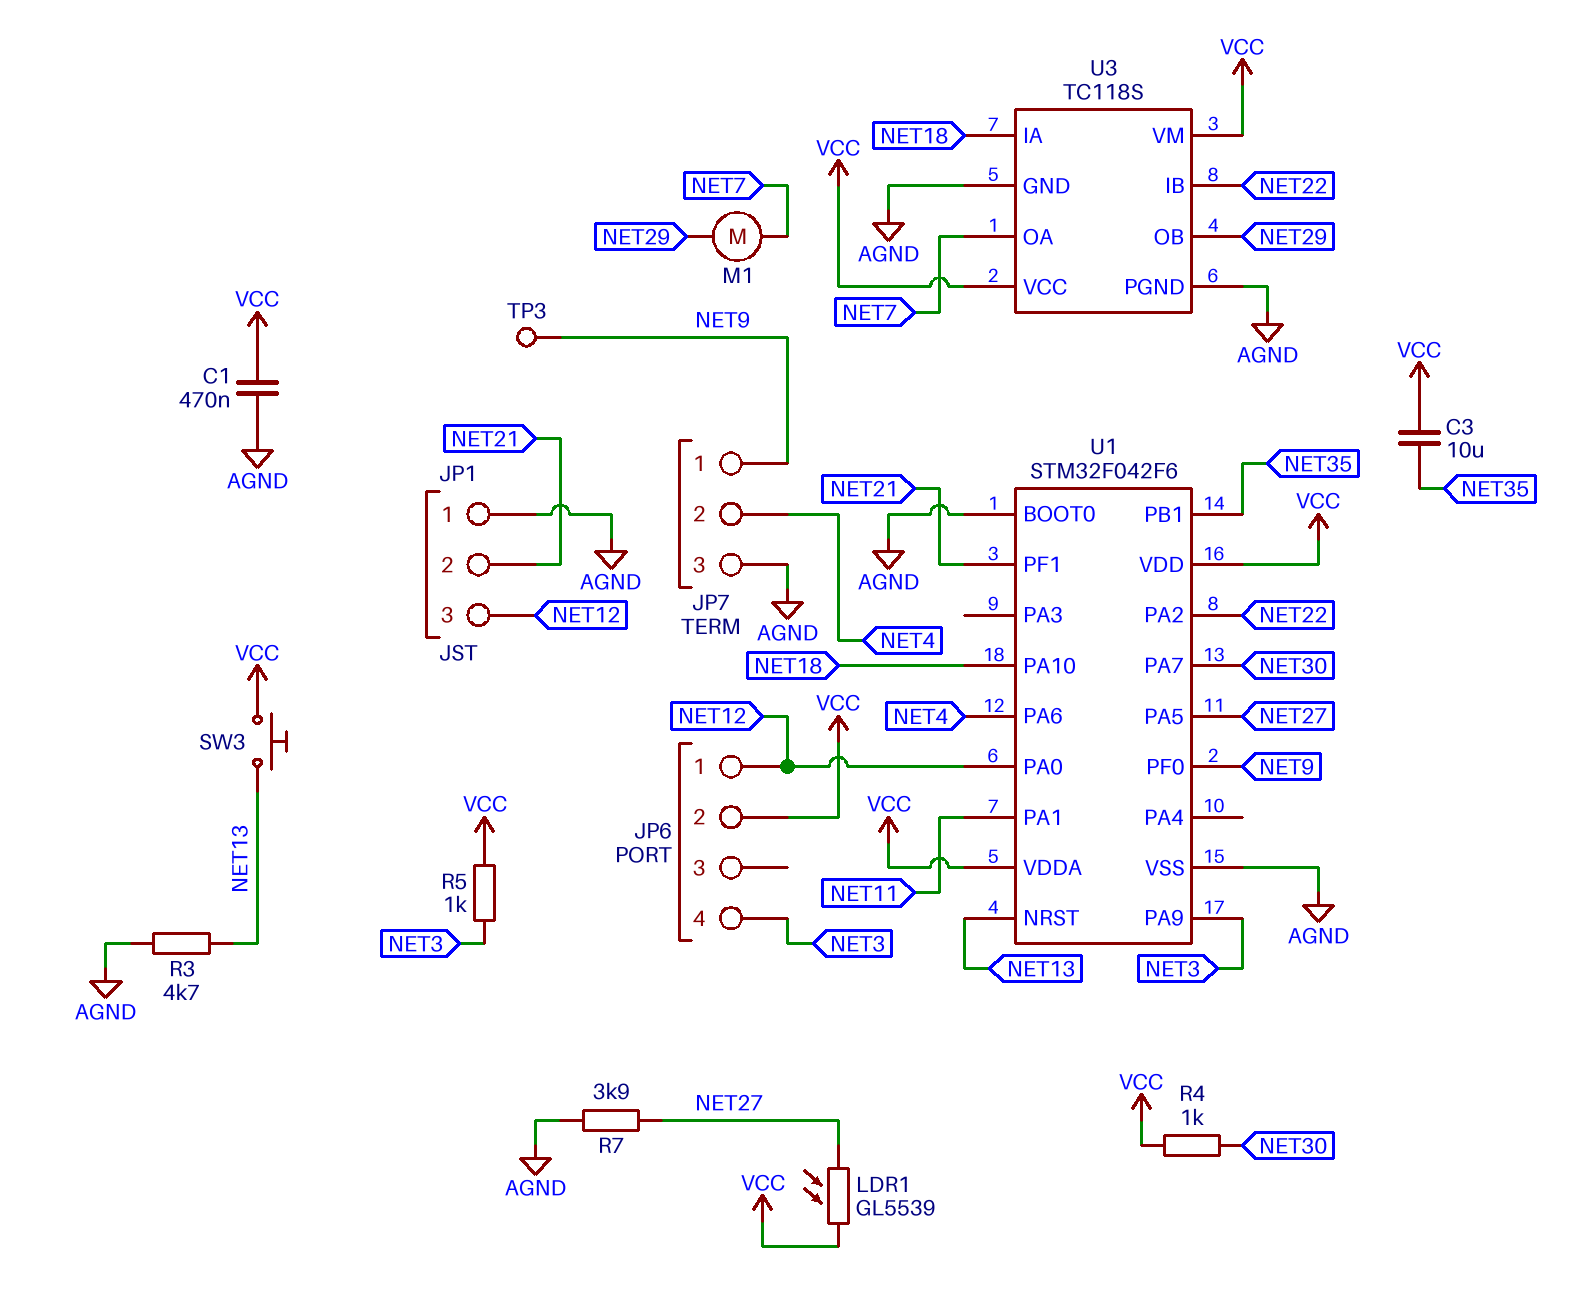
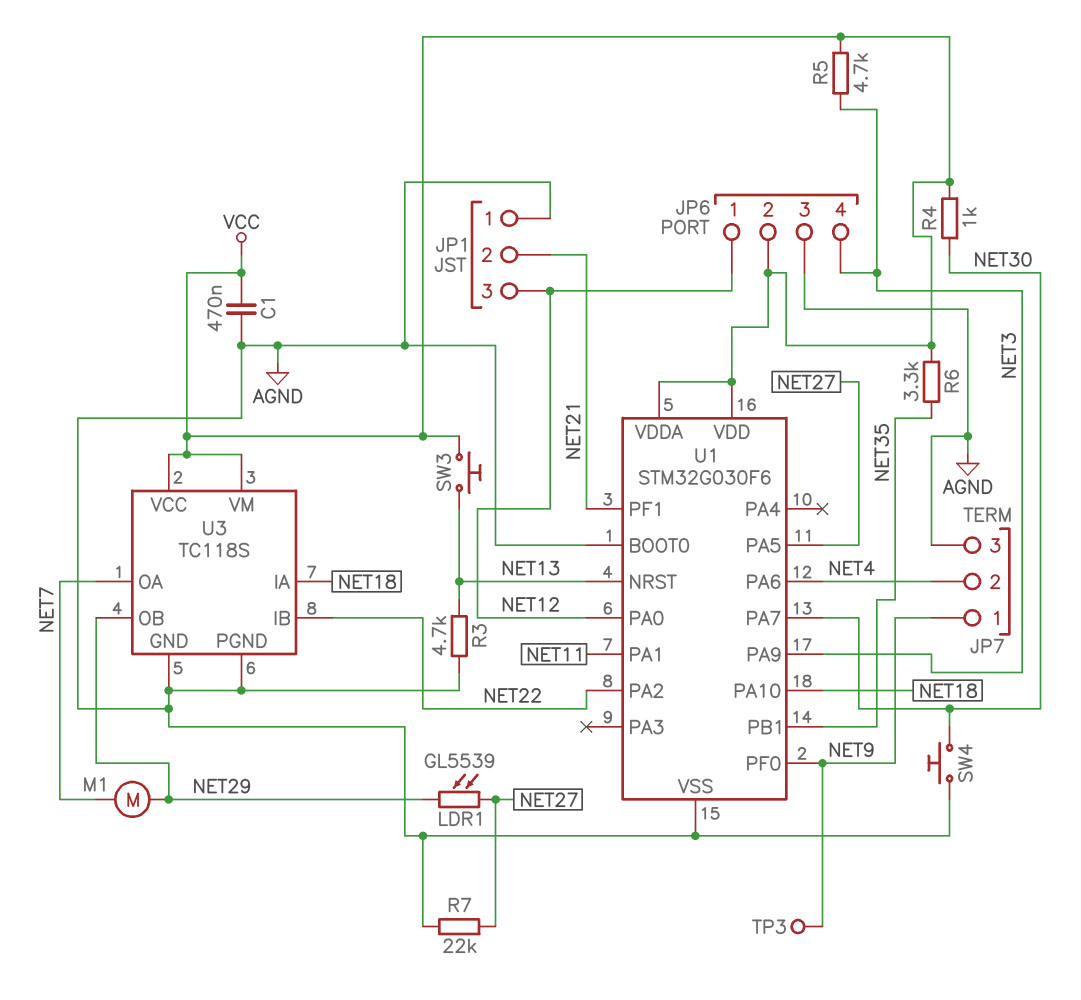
C3: 10uF (NET35, VCC) -> none
JP6 pin 3: none -> AGND
LDR1: GL5539 (NET27, VCC) -> GL5539 (NET27, NET29)
R5: 1k (NET3, VCC) -> 4.7k (NET3, VCC)
R6: none -> 3.3k (NET35, VCC)
R7: 3.9k (AGND, NET27) -> 22k (AGND, NET27)
SW4: none -> button (AGND, NET30)
U1: STM32F042F6 -> STM32G030F6

